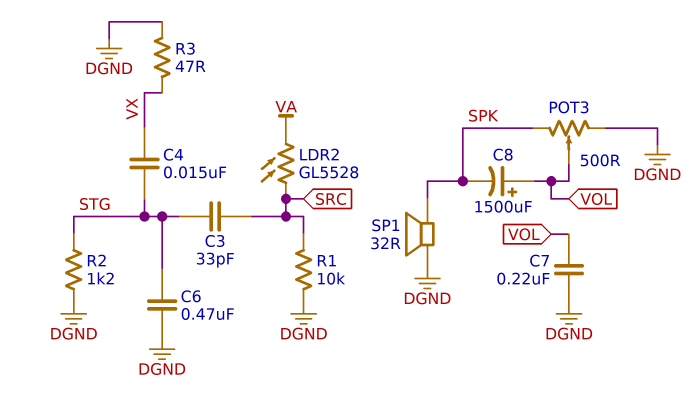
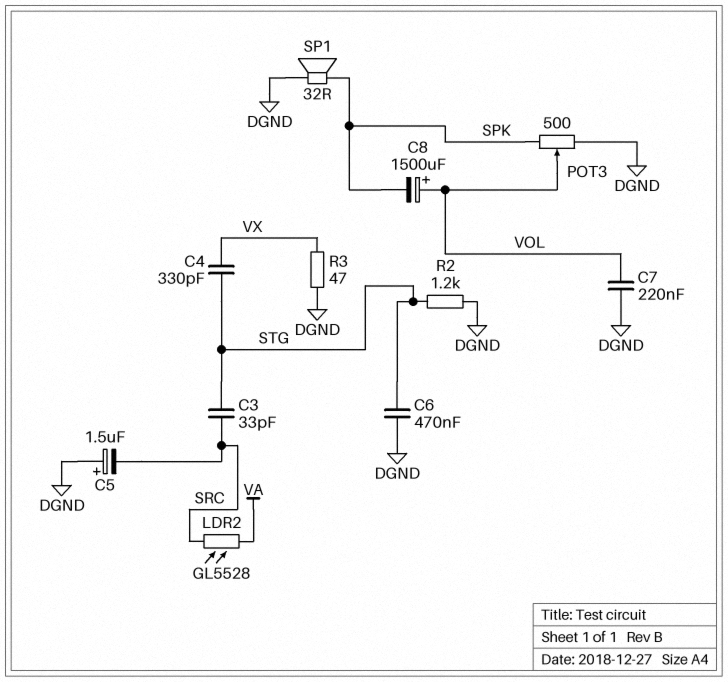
C4: 15nF (STG, VX) -> 330pF (STG, VX)
C5: none -> 1.5uF (plus DGND, minus SRC)
R1: 10k (DGND, SRC) -> none

